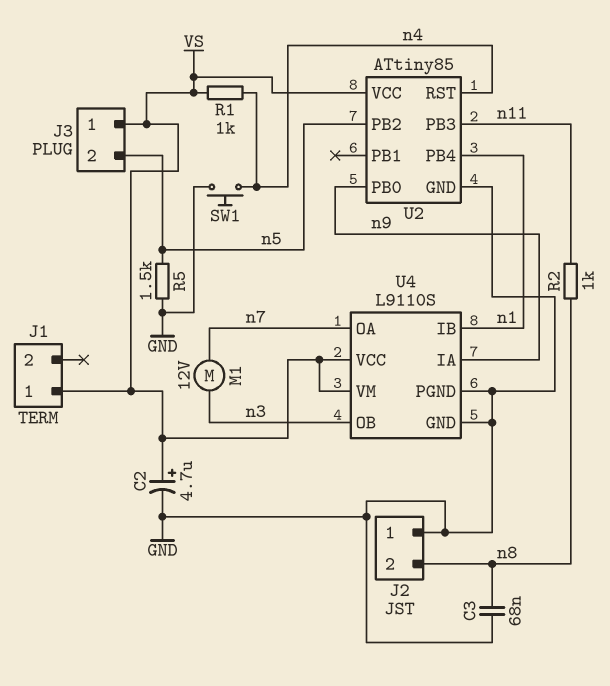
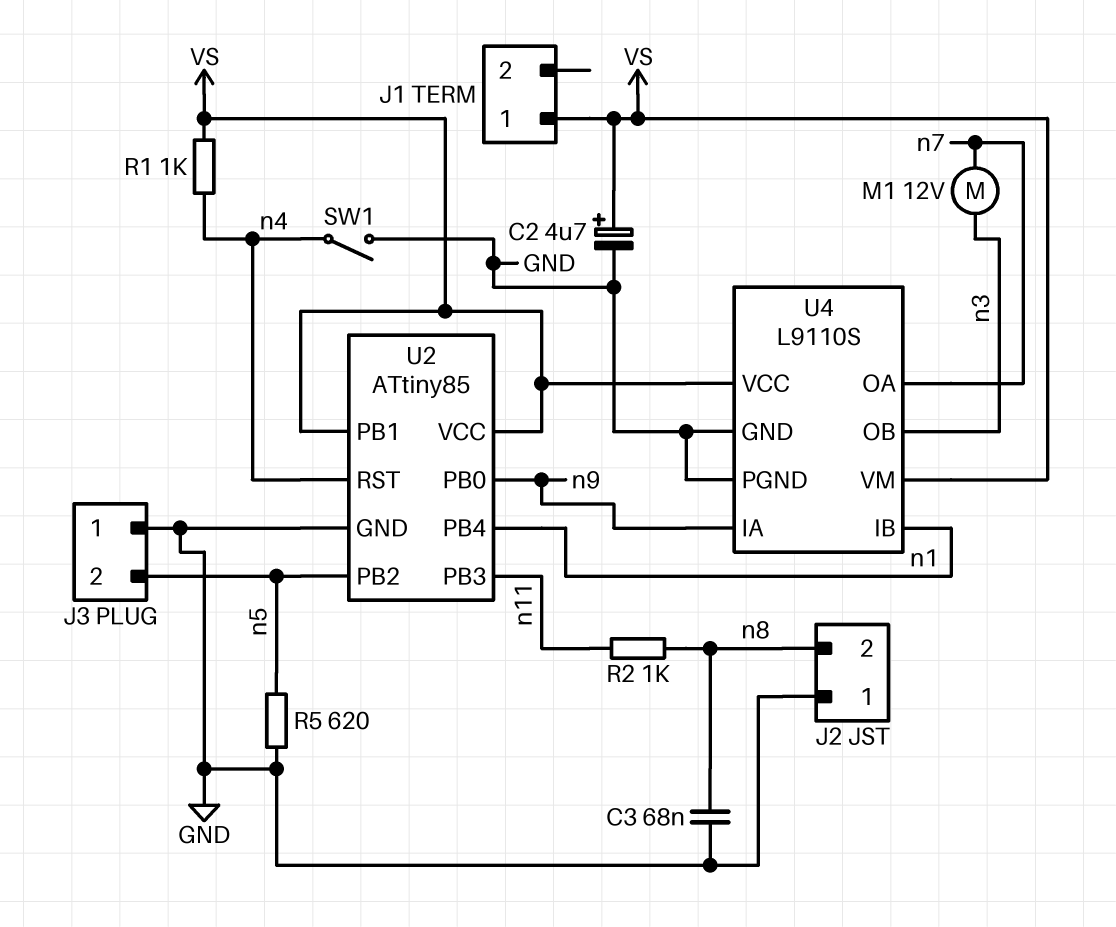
J3 pin 1: VS -> GND
R5: 1.5k (GND, n5) -> 620 (GND, n5)
SW1: button (GND, n4) -> switch (GND, n4)
U2 pin PB1: none -> VS

